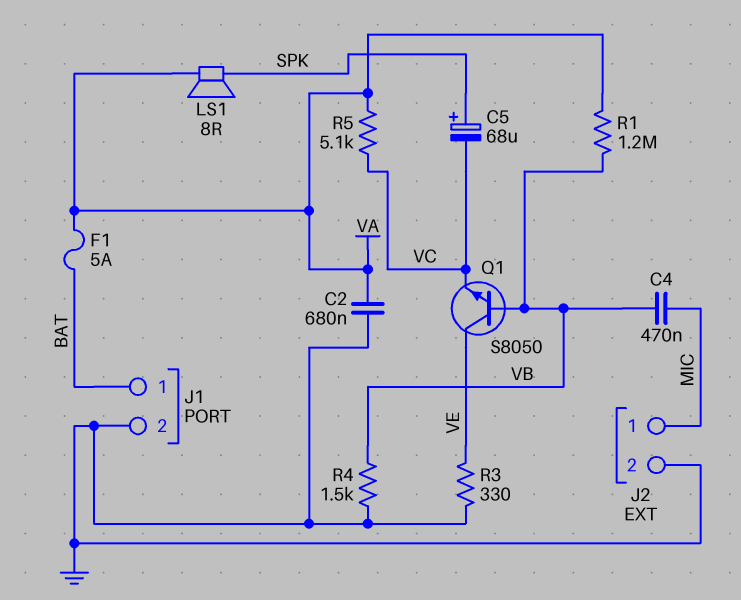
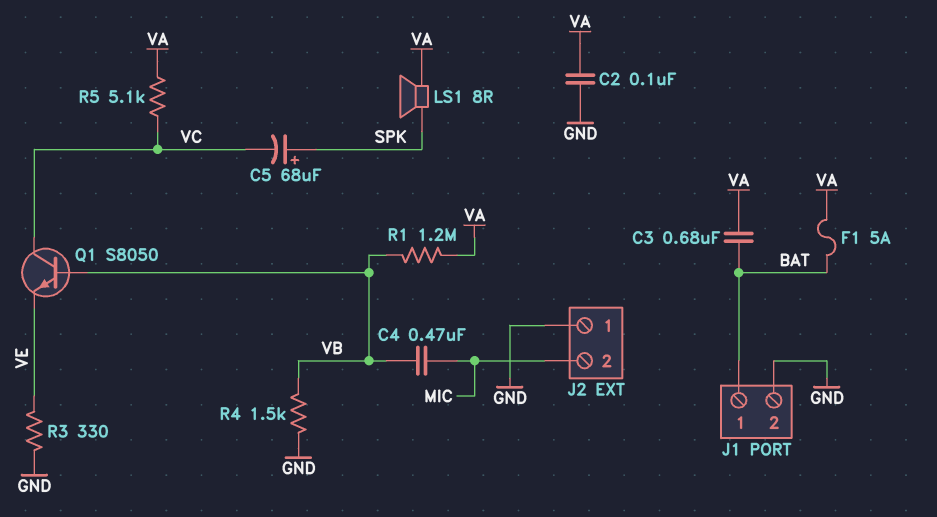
C2: 680nF (GND, VA) -> 100nF (GND, VA)
C3: none -> 680nF (BAT, VA)
J2 pin 1: MIC -> GND
J2 pin 2: GND -> MIC
Q1: NPN S8050 (B VB, C VE, E VC) -> NPN S8050 (B VB, C VC, E VE)

